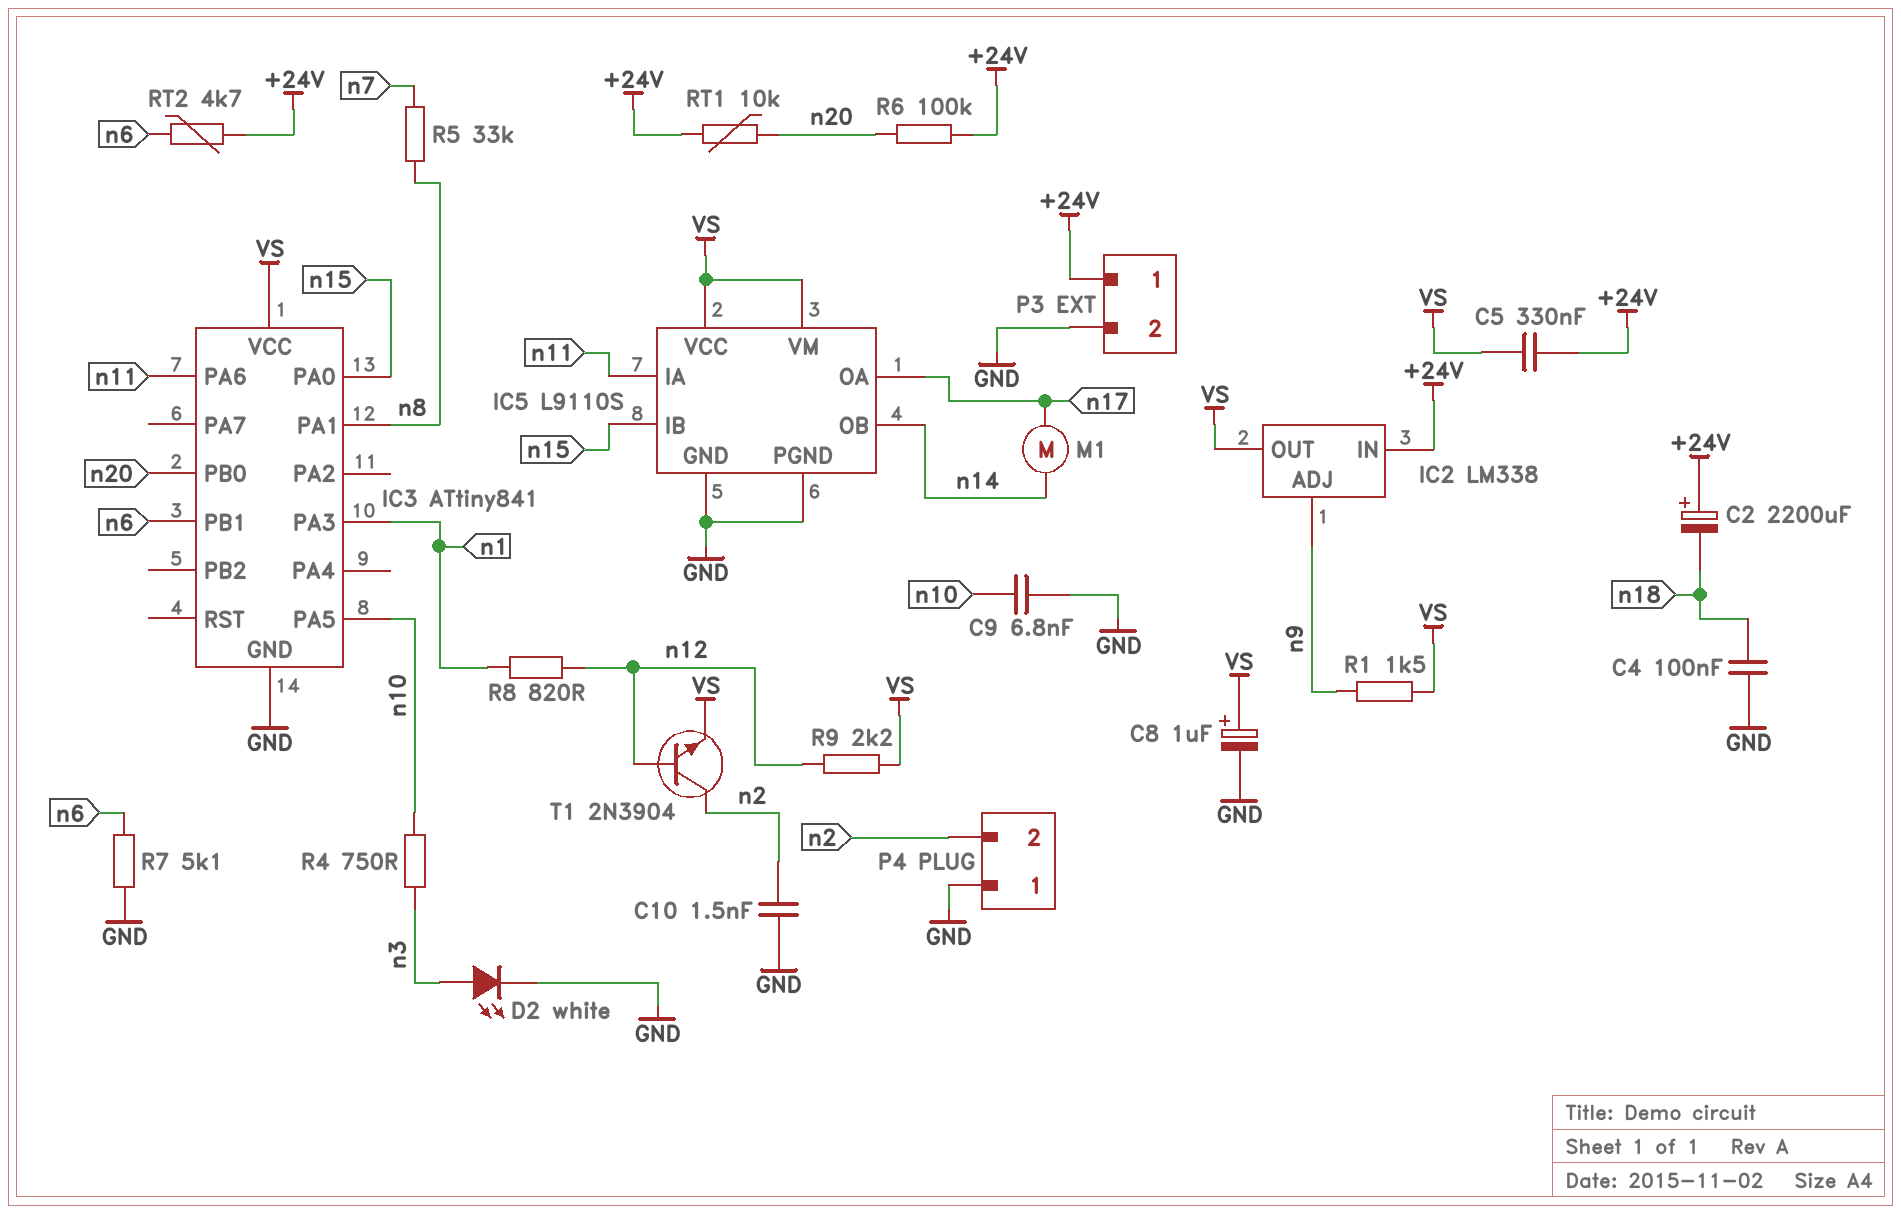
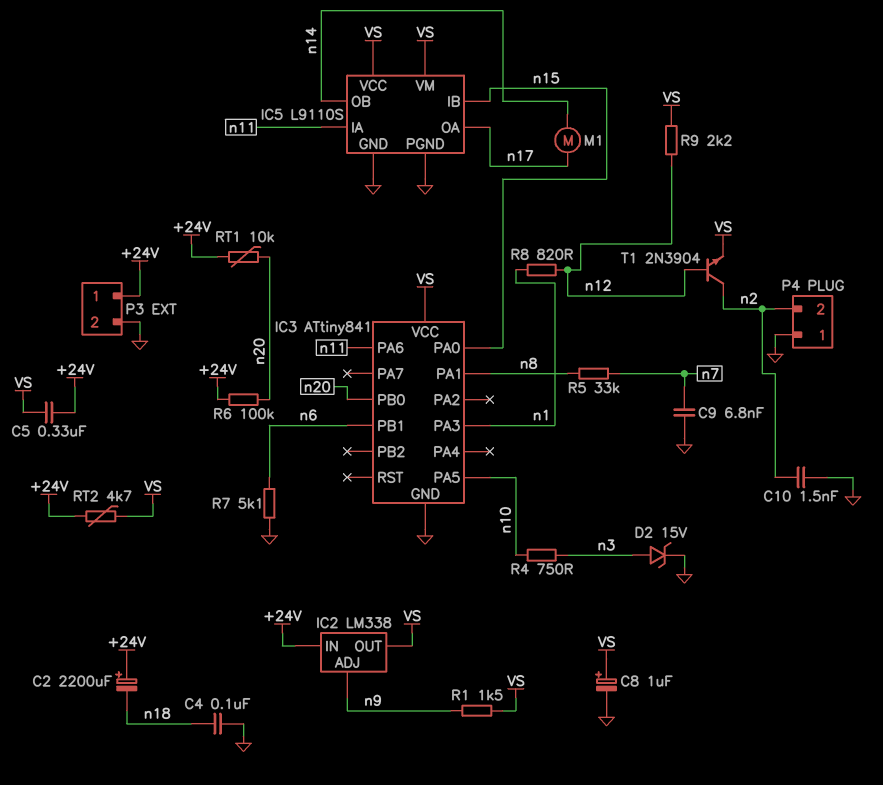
C9: 6.8nF (GND, n10) -> 6.8nF (GND, n7)
D2: LED white (A n3, K GND) -> zener 15V (A n3, K GND)
RT2: 4.7k (+24V, n6) -> 4.7k (+24V, VS)

